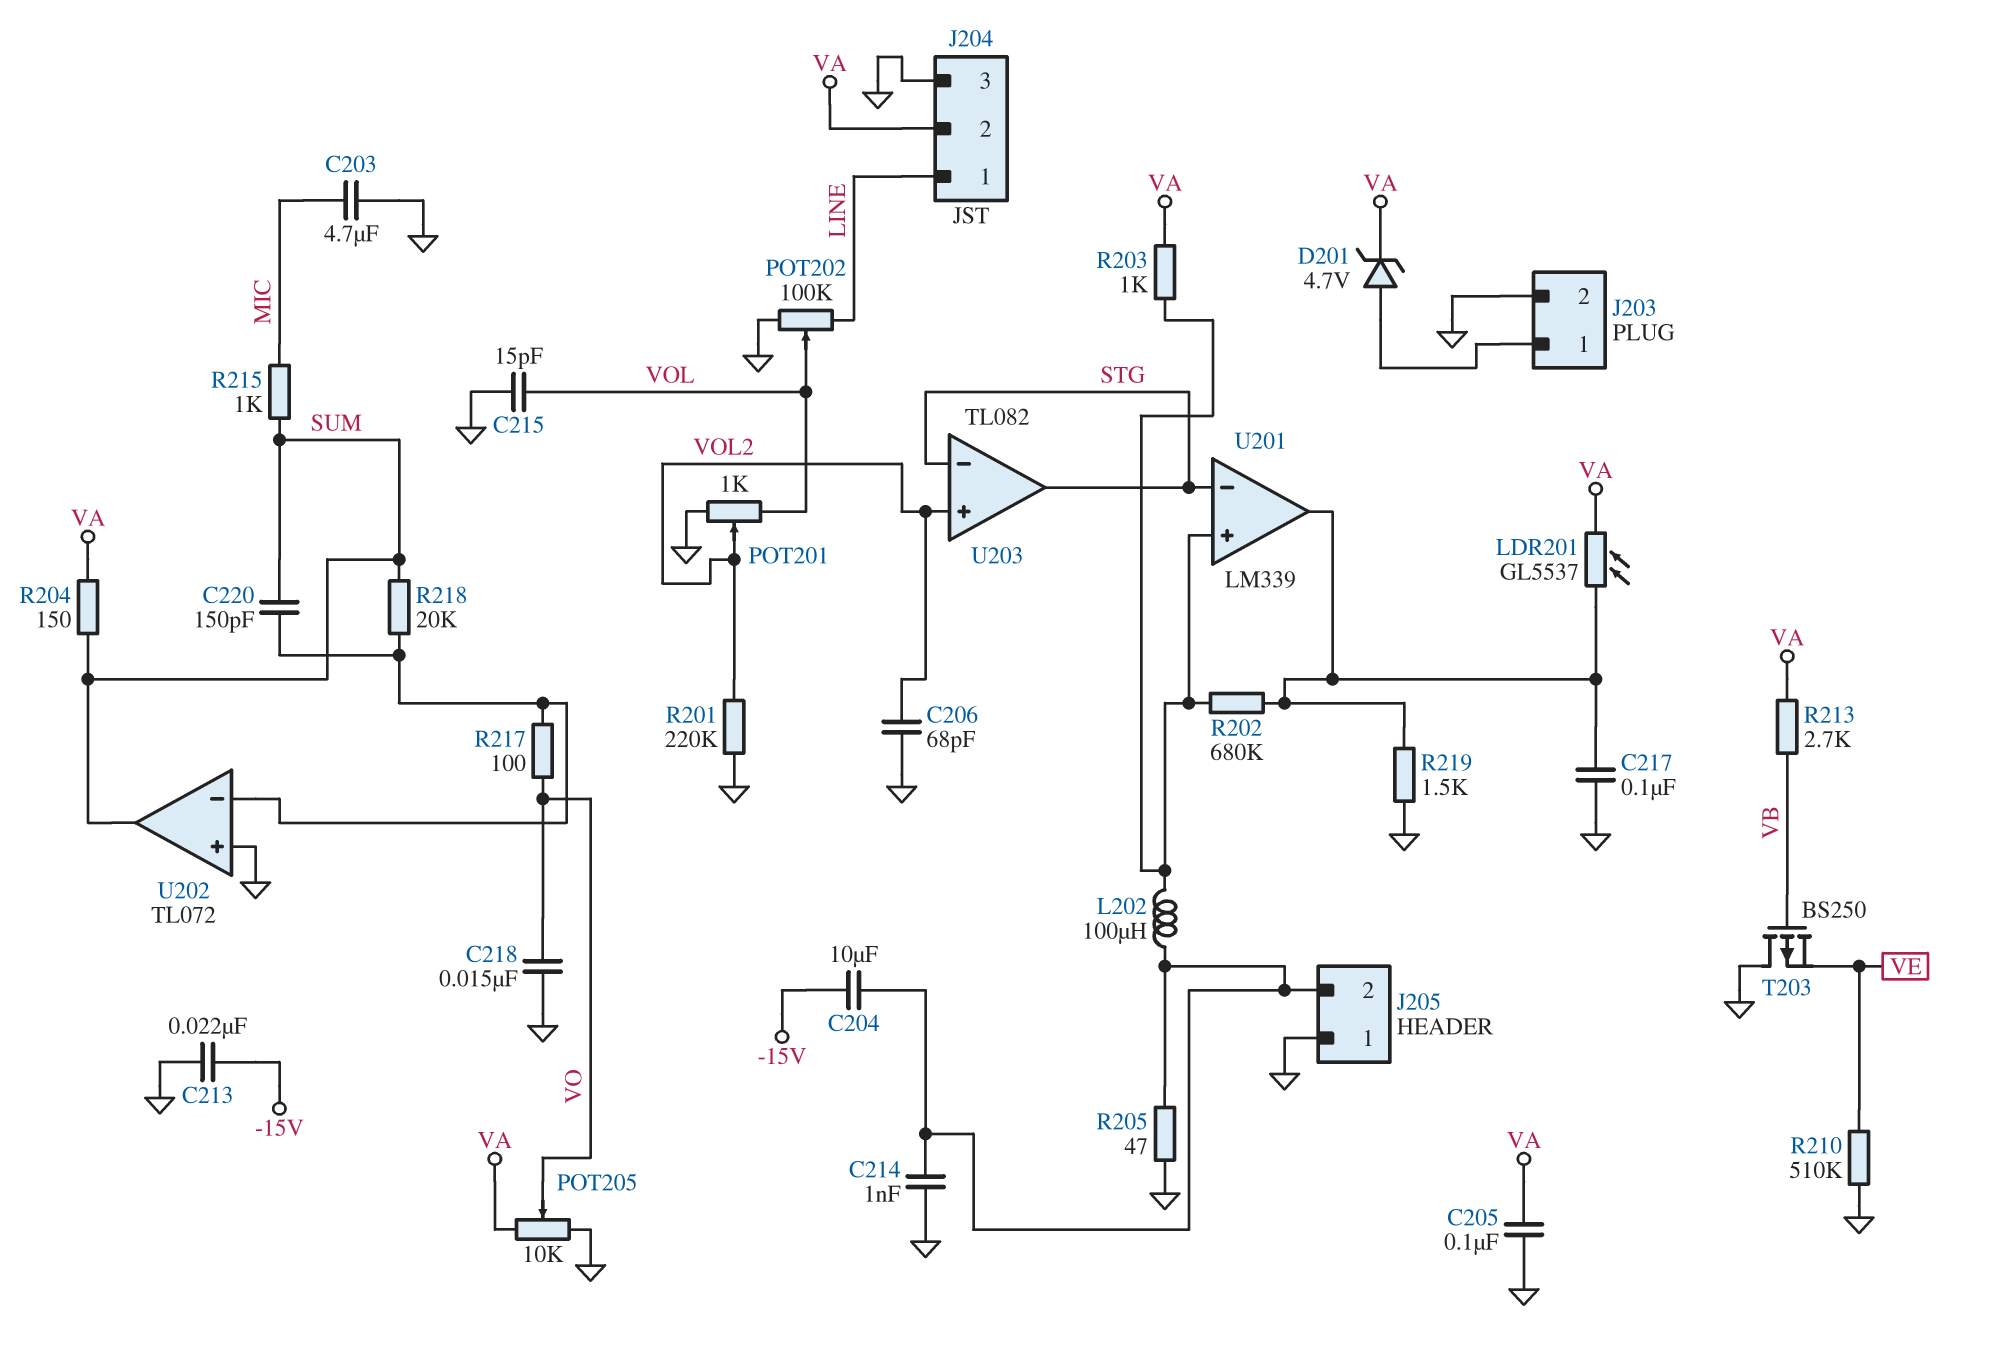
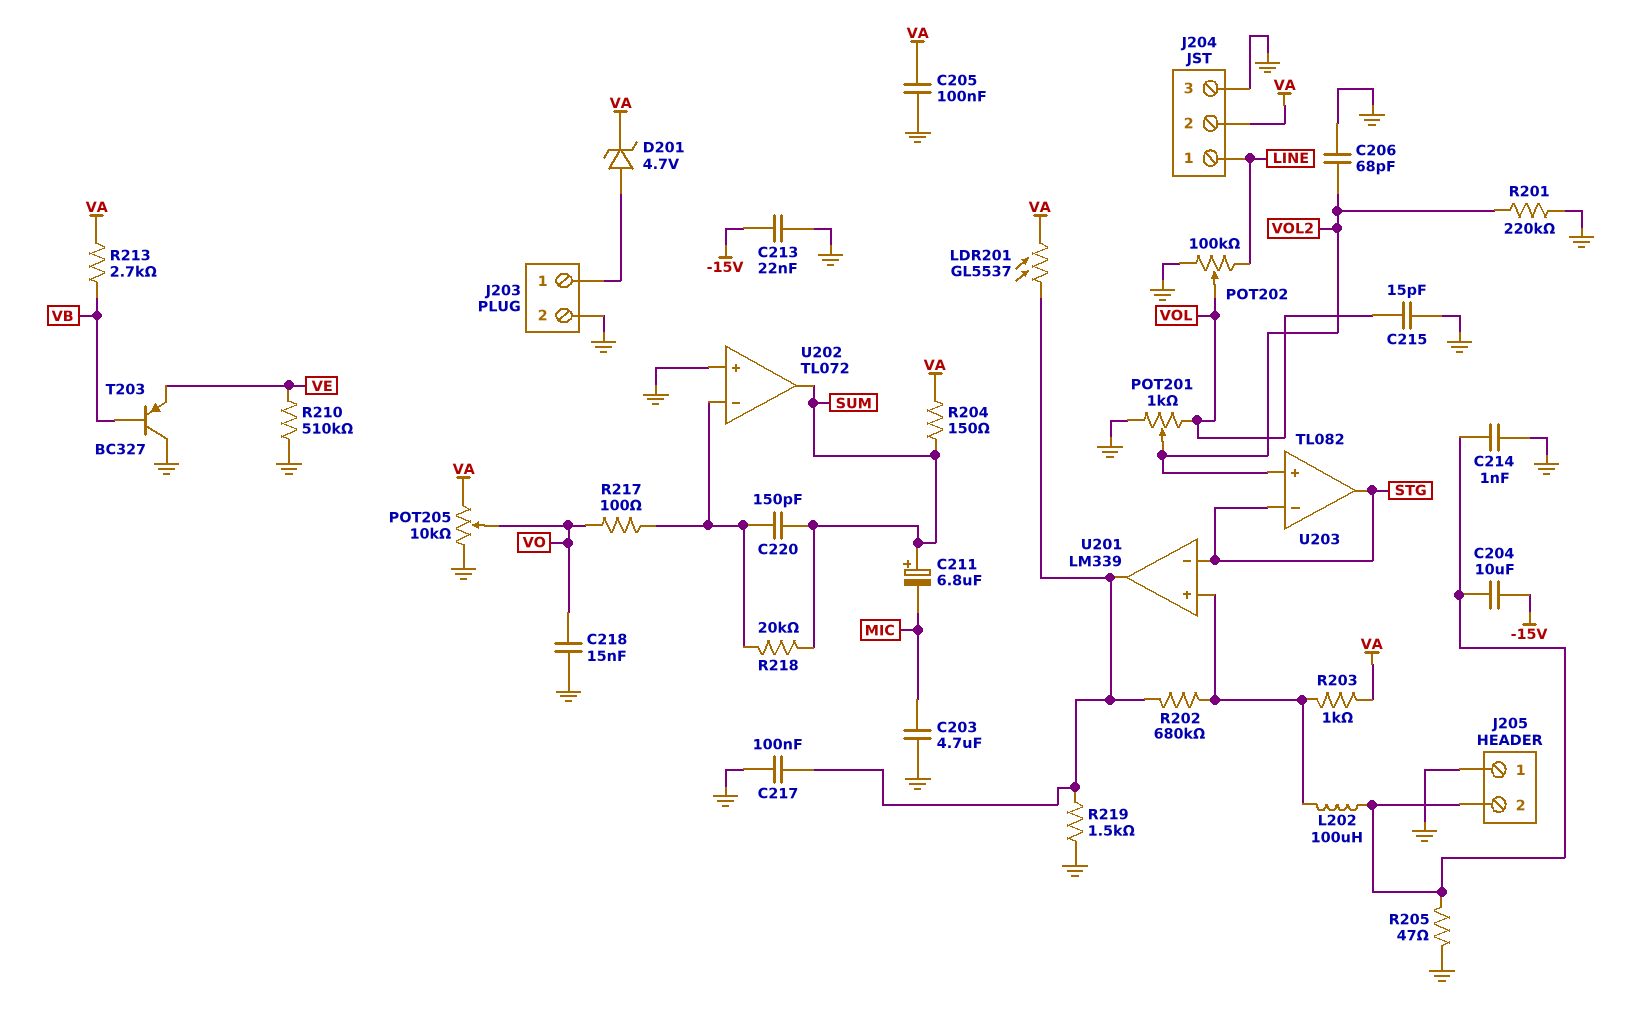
C211: none -> 6.8uF (plus SUM, minus MIC)
R215: 1k (MIC, SUM) -> none
T203: PMOS BS250 (G VB, D GND, S VE) -> PNP BC327 (B VB, C GND, E VE)

